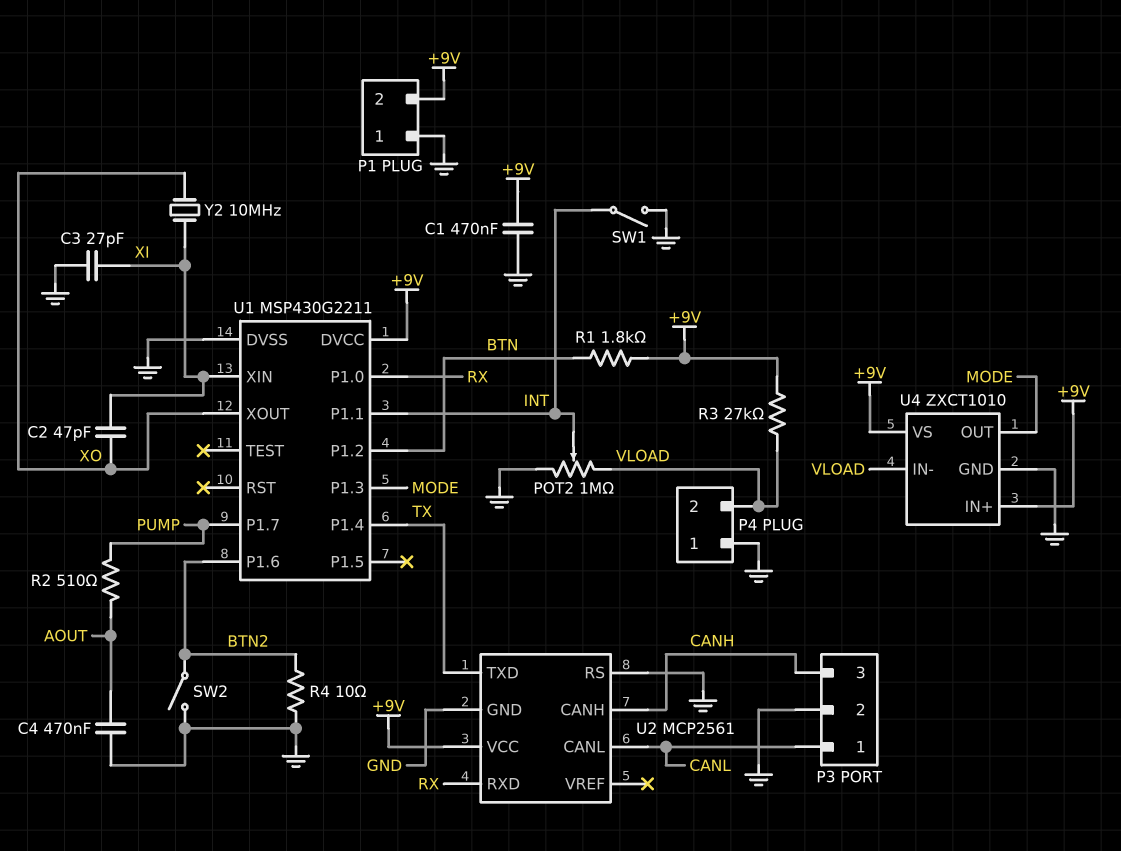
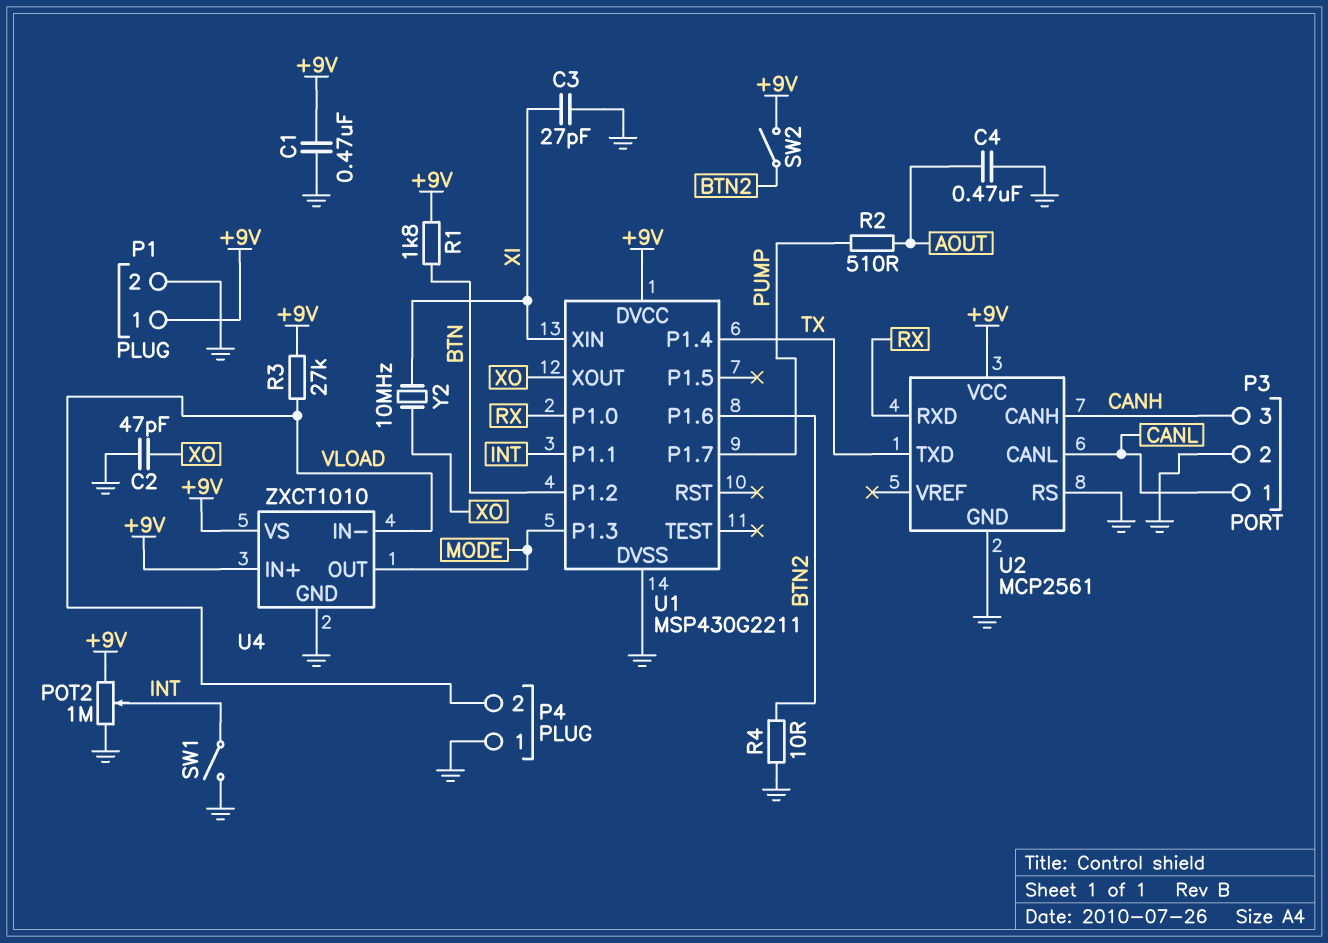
C2: 47pF (XI, XO) -> 47pF (GND, XO)
P1 pin 1: GND -> +9V
P1 pin 2: +9V -> GND
POT2: 1M (GND, VLOAD, wiper INT) -> 1M (+9V, GND, wiper INT)
SW2: switch (BTN2, GND) -> switch (+9V, BTN2)

